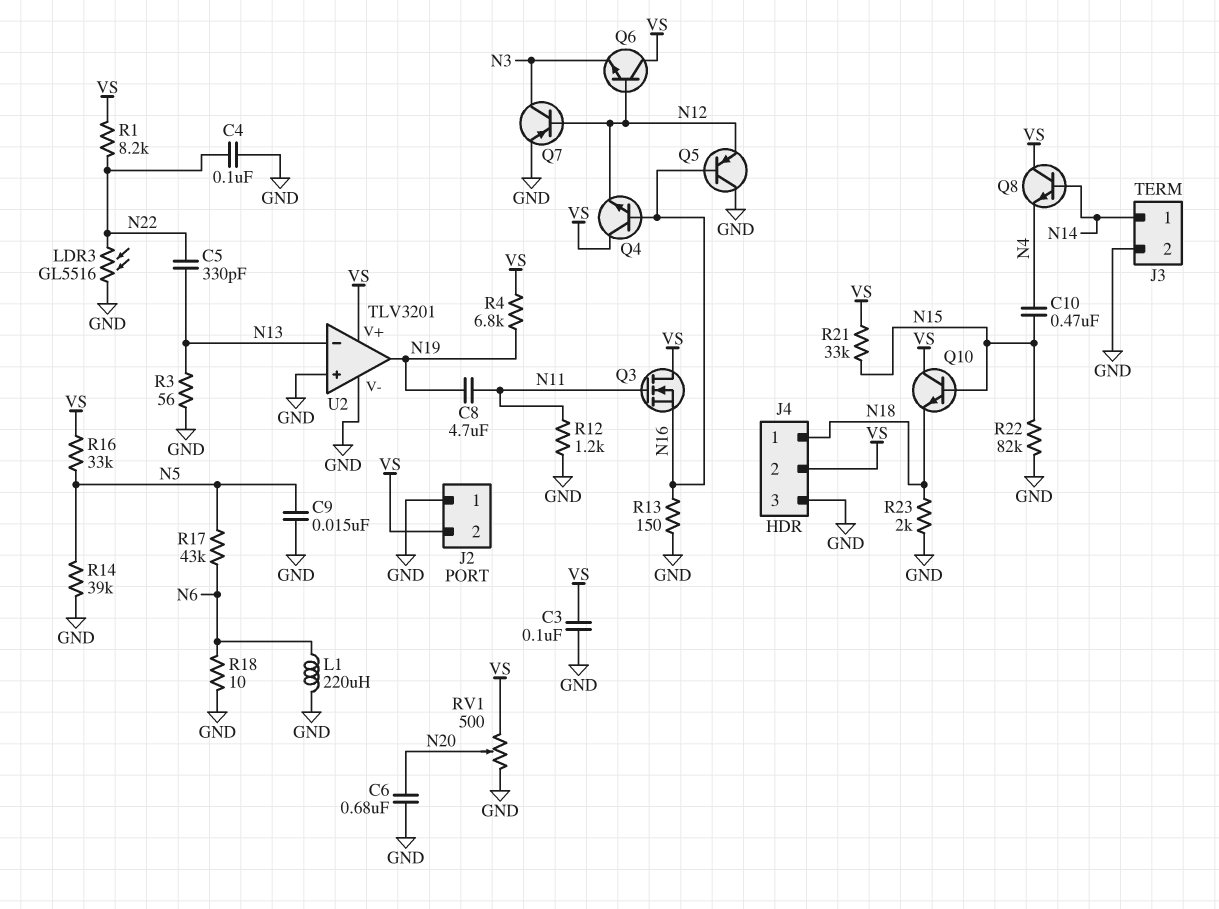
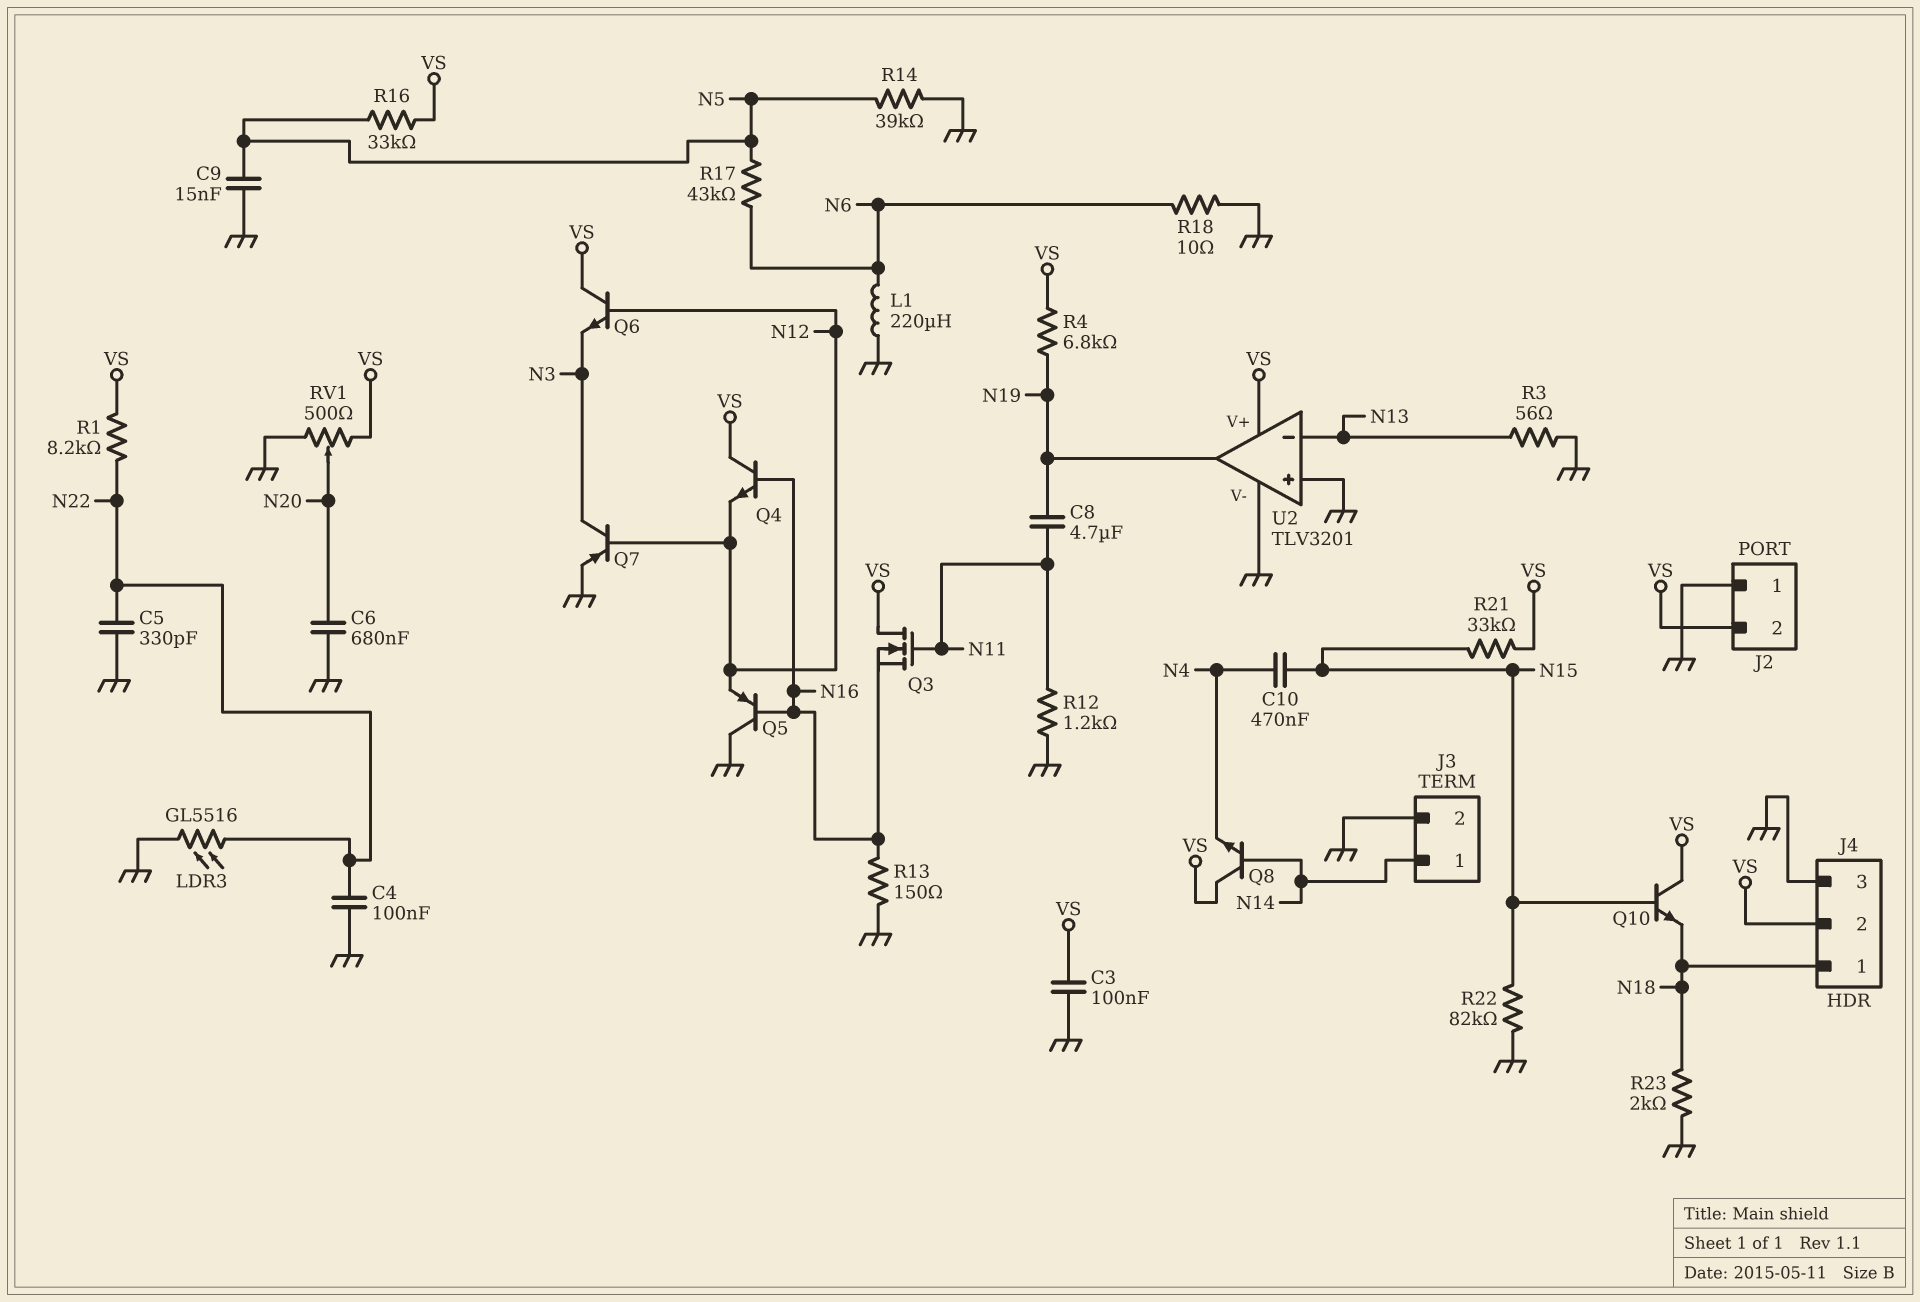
C5: 330pF (N13, N22) -> 330pF (GND, N22)

